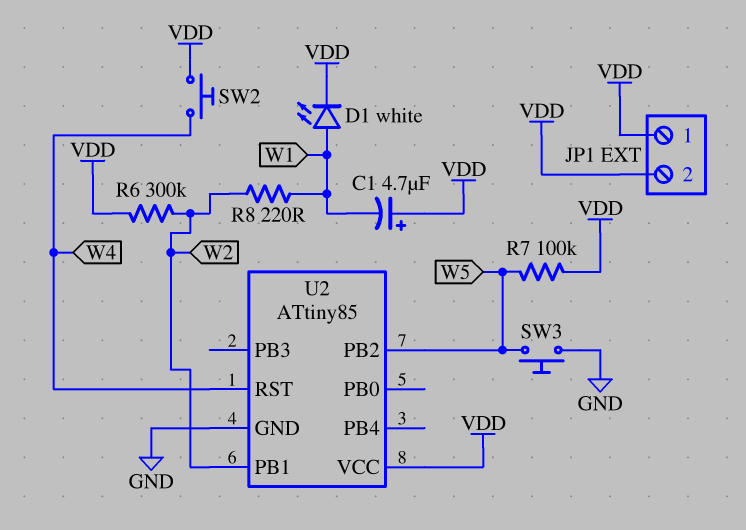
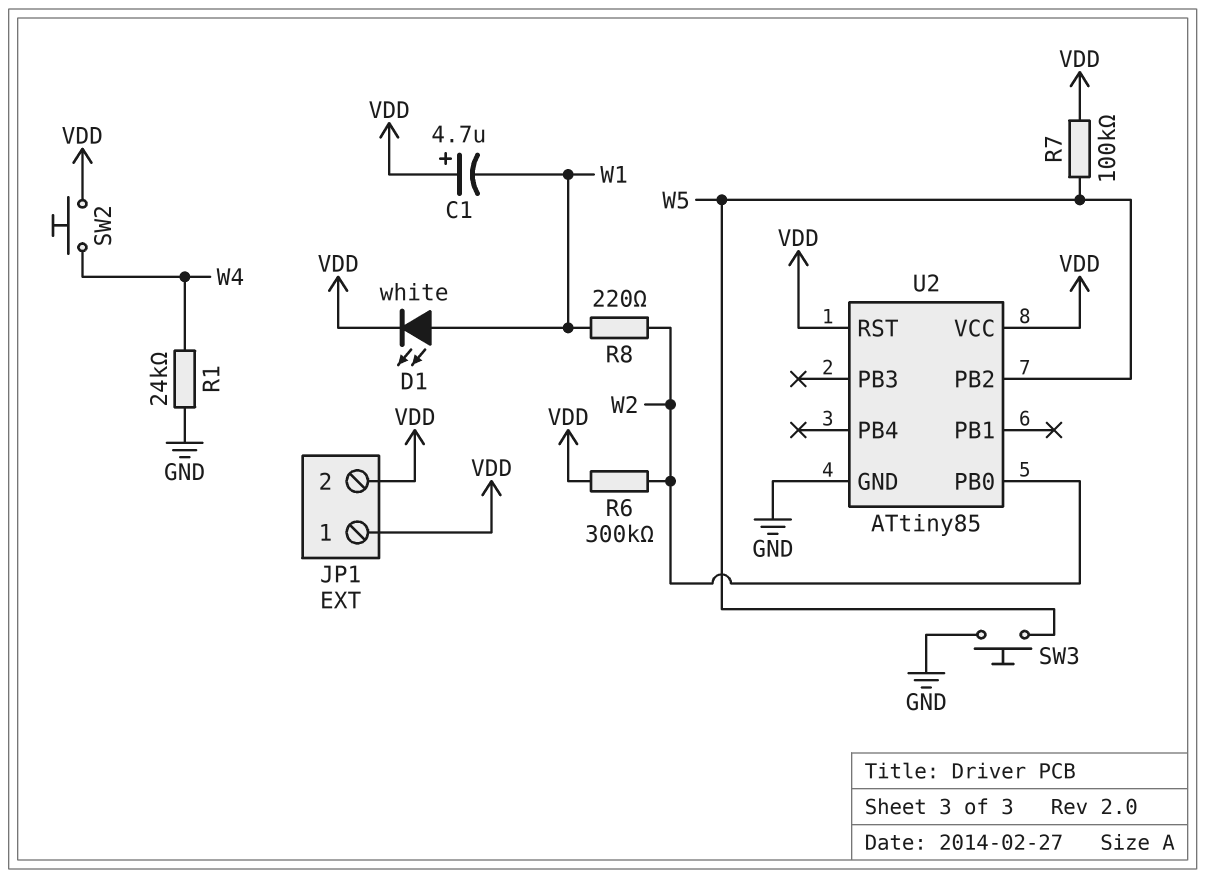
R1: none -> 24k (GND, W4)
U2 pin PB0: none -> W2
U2 pin PB1: W2 -> none
U2 pin RST: W4 -> VDD

